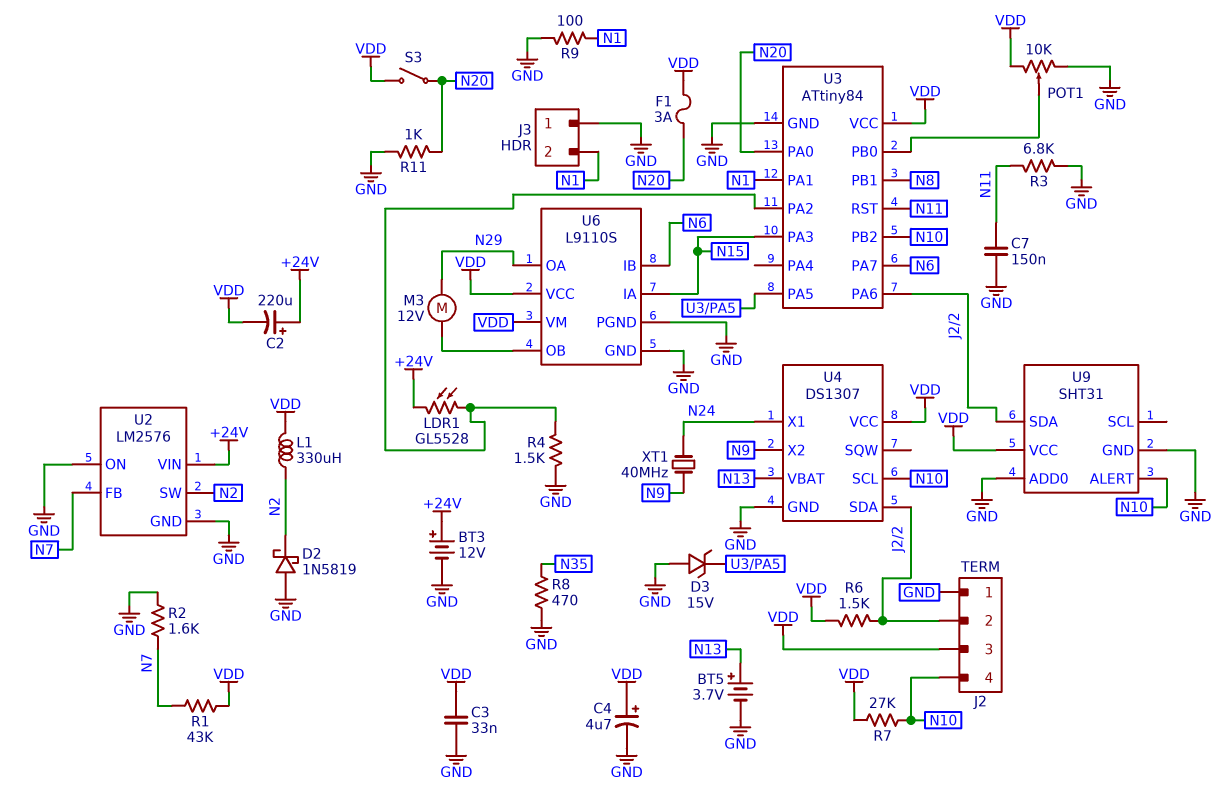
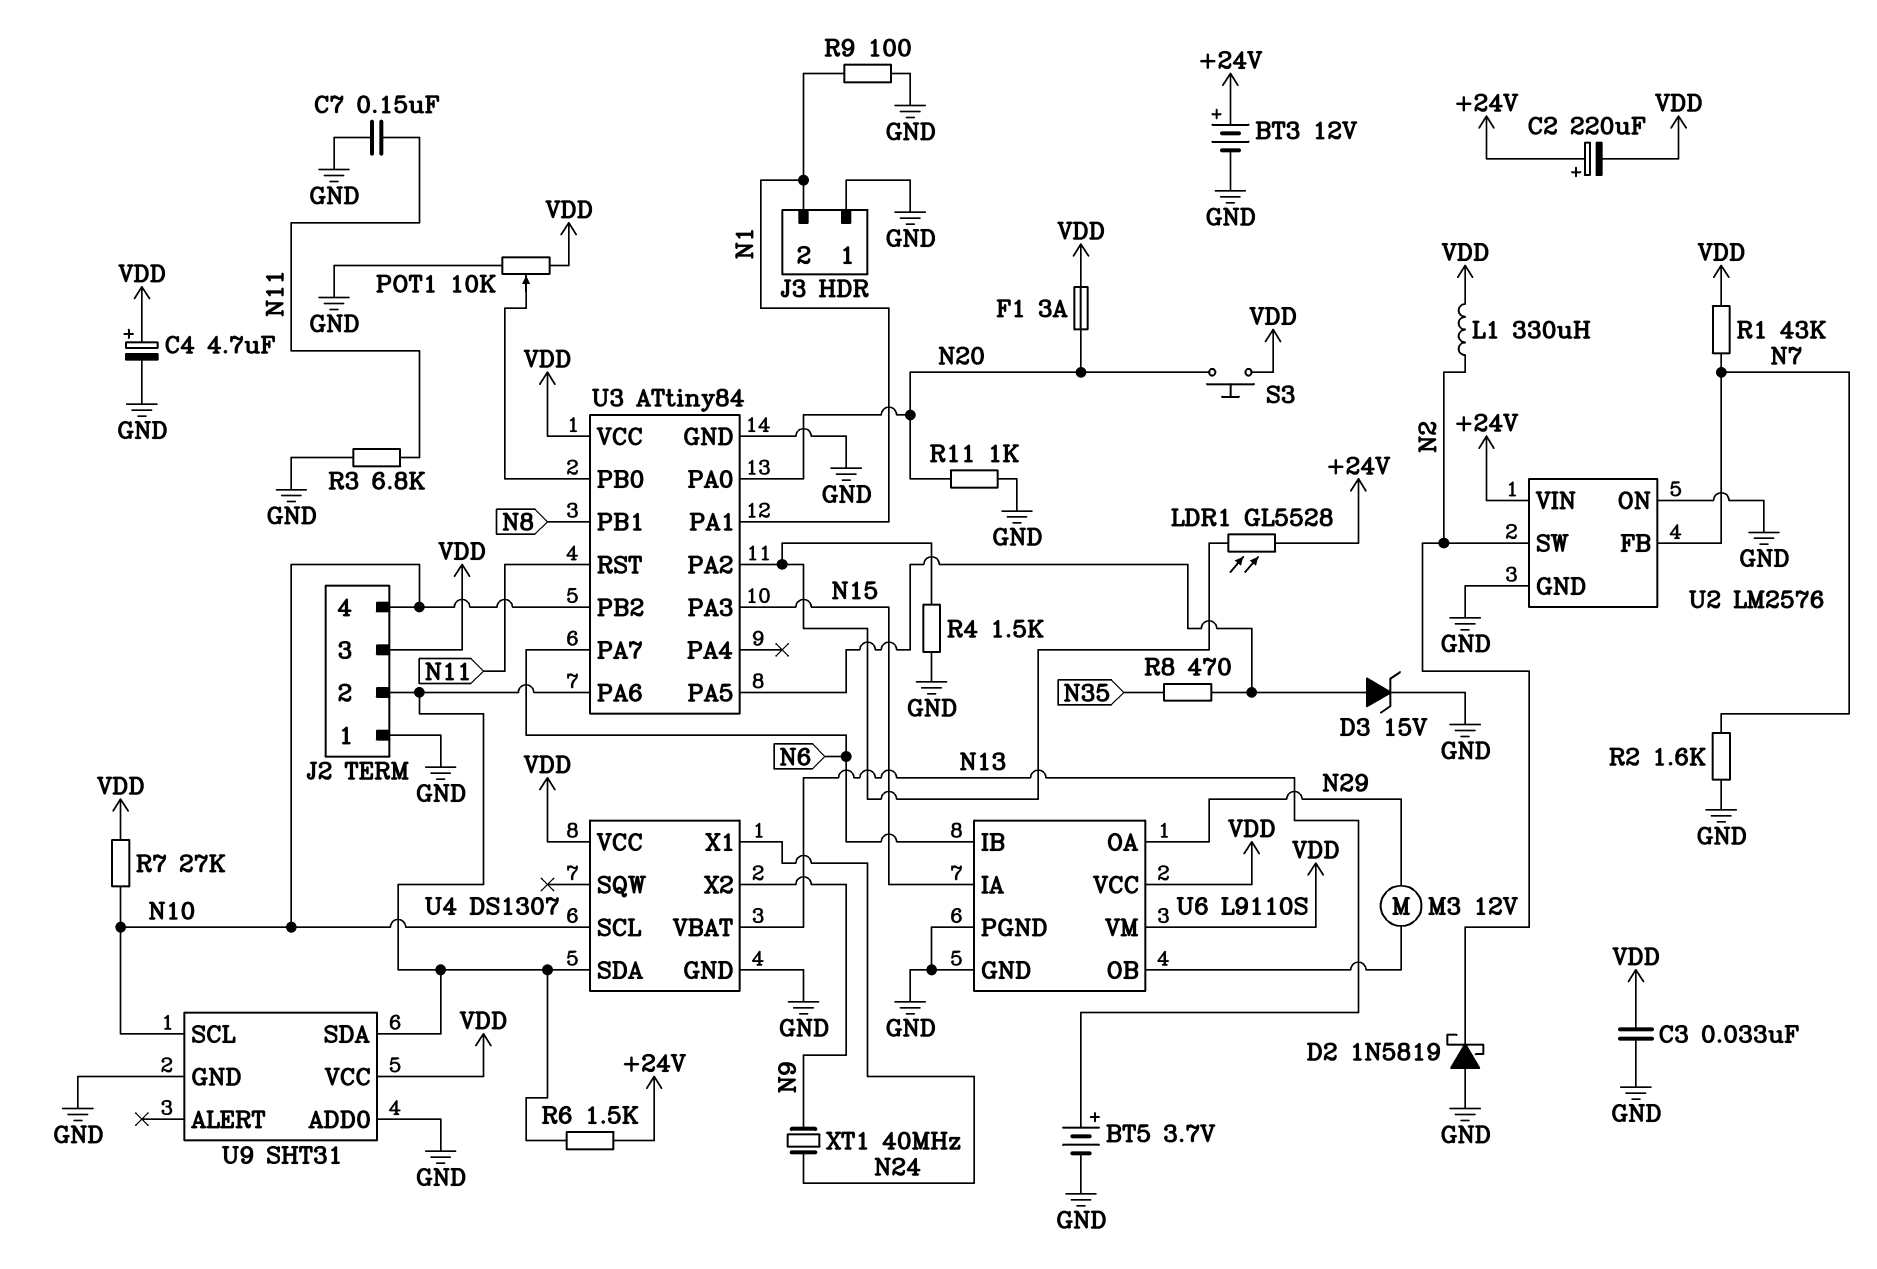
D3: zener 15V (A GND, K U3/PA5) -> zener 15V (A U3/PA5, K GND)
R6: 1.5k (J2/2, VDD) -> 1.5k (+24V, J2/2)
R8: 470 (GND, N35) -> 470 (N35, U3/PA5)
S3: switch (N20, VDD) -> button (N20, VDD)
U9 pin ALERT: N10 -> none
U9 pin SCL: none -> N10

